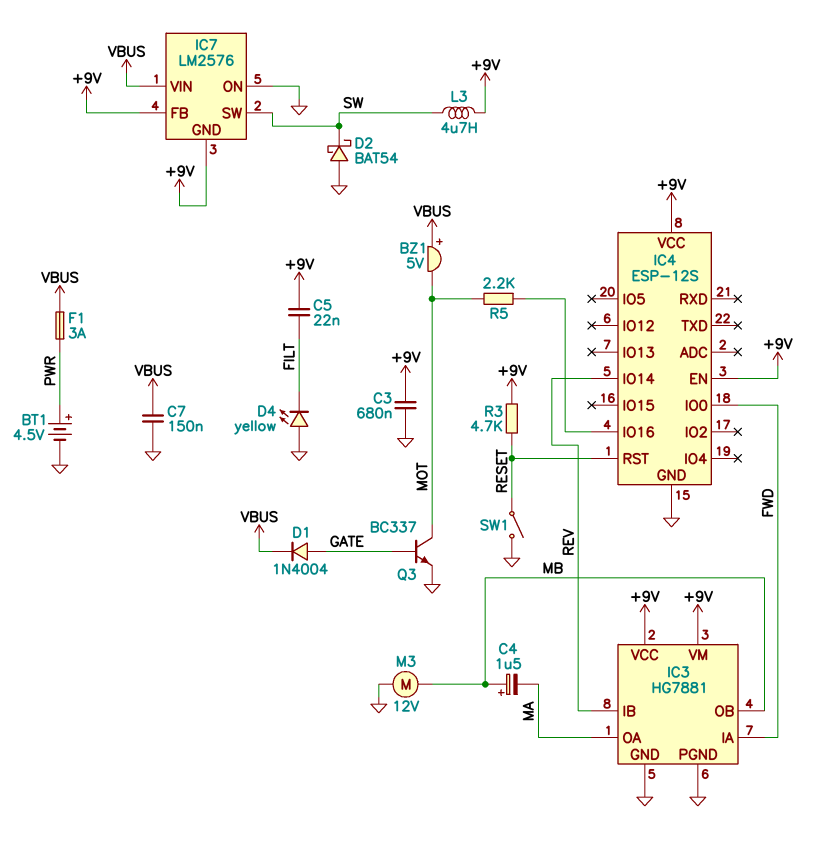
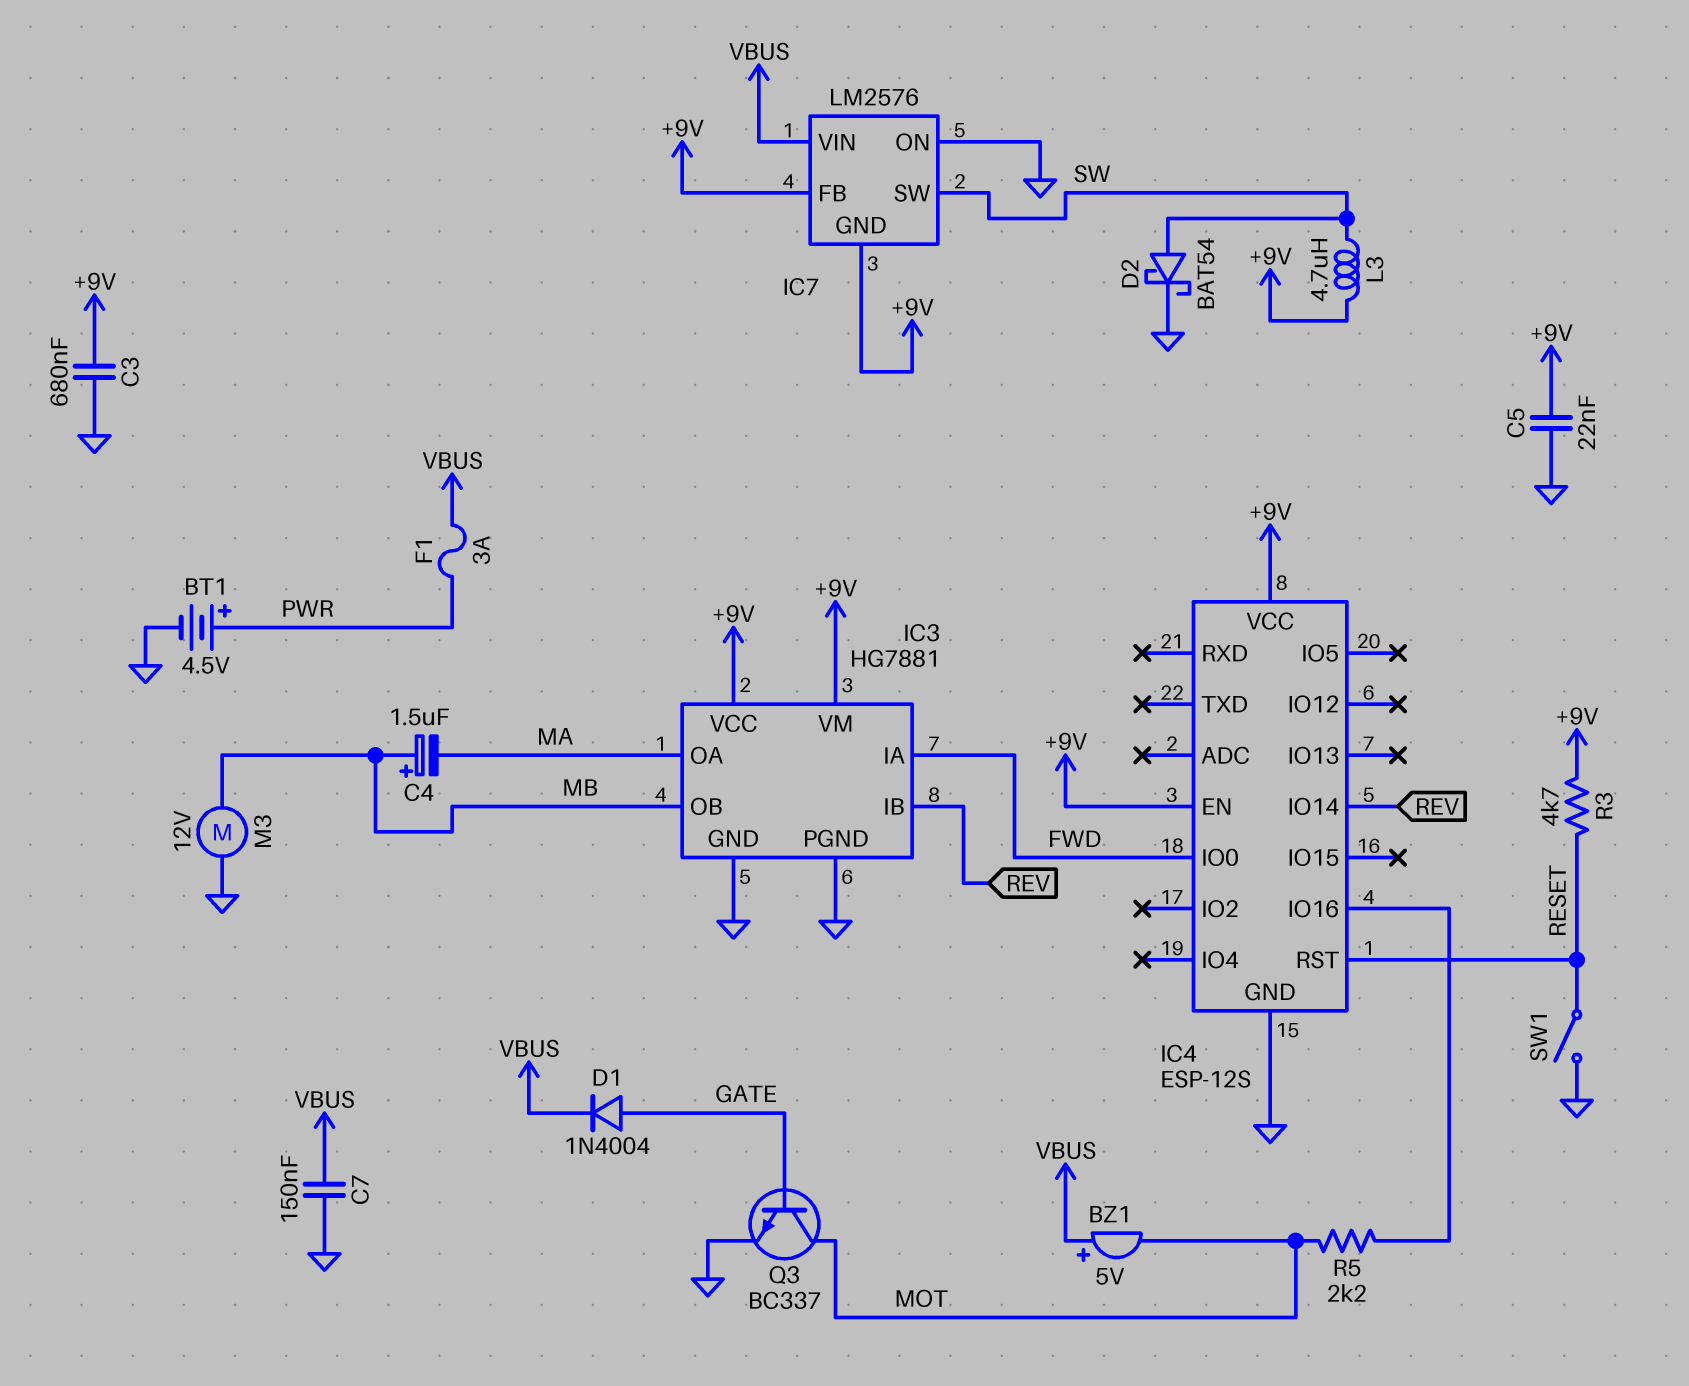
C5: 22nF (+9V, FILT) -> 22nF (+9V, GND)
D2: schottky BAT54 (A GND, K SW) -> schottky BAT54 (A SW, K GND)
D4: LED yellow (A GND, K FILT) -> none

